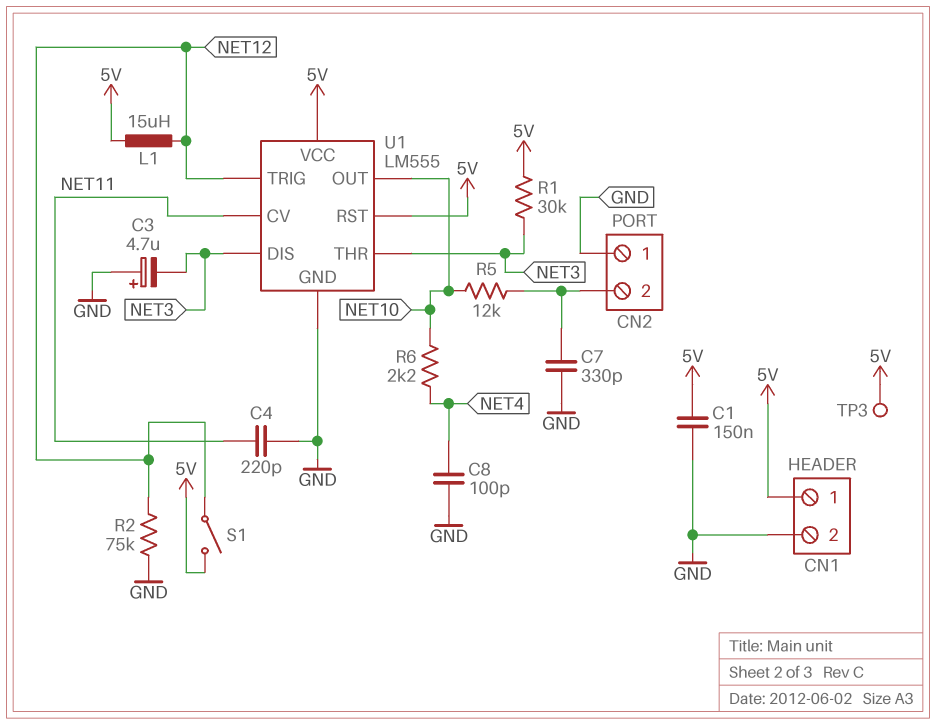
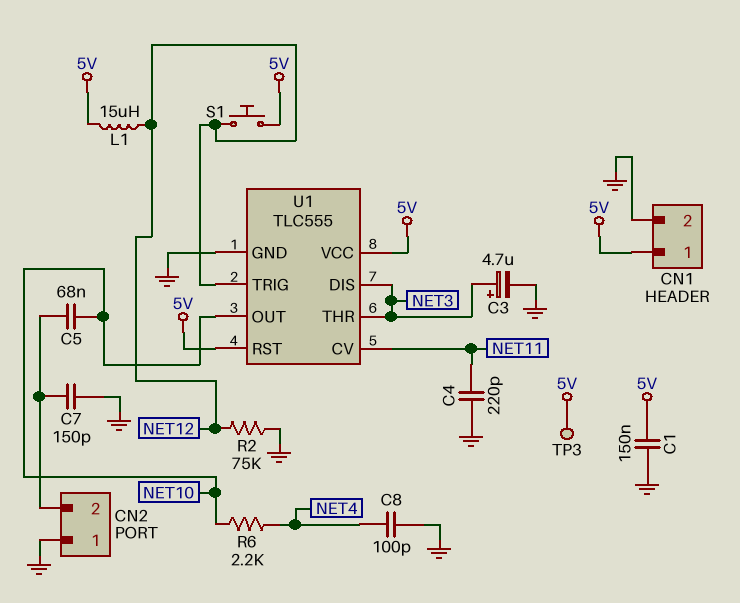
C3: 4.7uF (plus GND, minus NET3) -> 4.7uF (plus NET3, minus GND)
C5: none -> 68nF (CN2/2, NET10)
C7: 330pF (CN2/2, GND) -> 150pF (CN2/2, GND)
R1: 30k (5V, NET3) -> none
R5: 12k (CN2/2, NET10) -> none
S1: switch (5V, NET12) -> button (5V, NET12)
U1: LM555 -> TLC555

